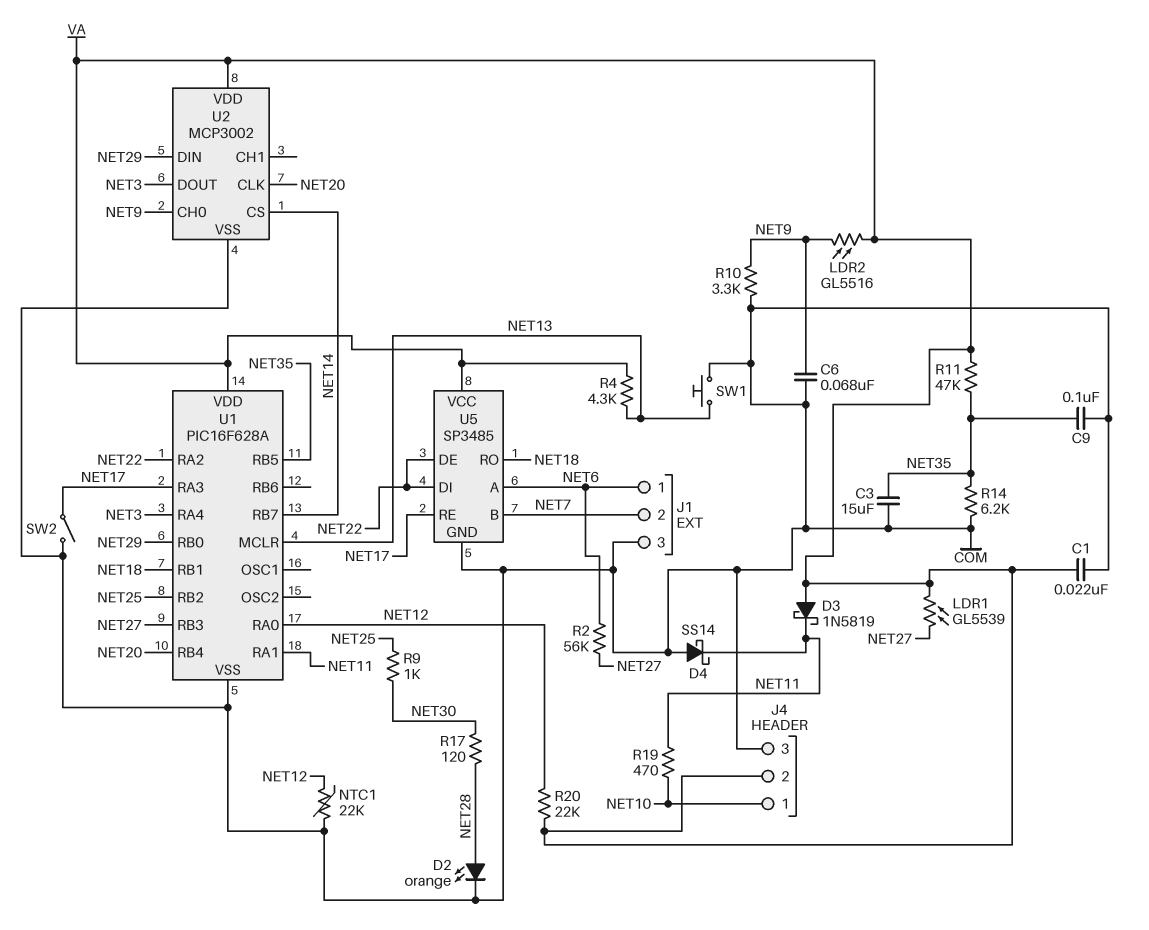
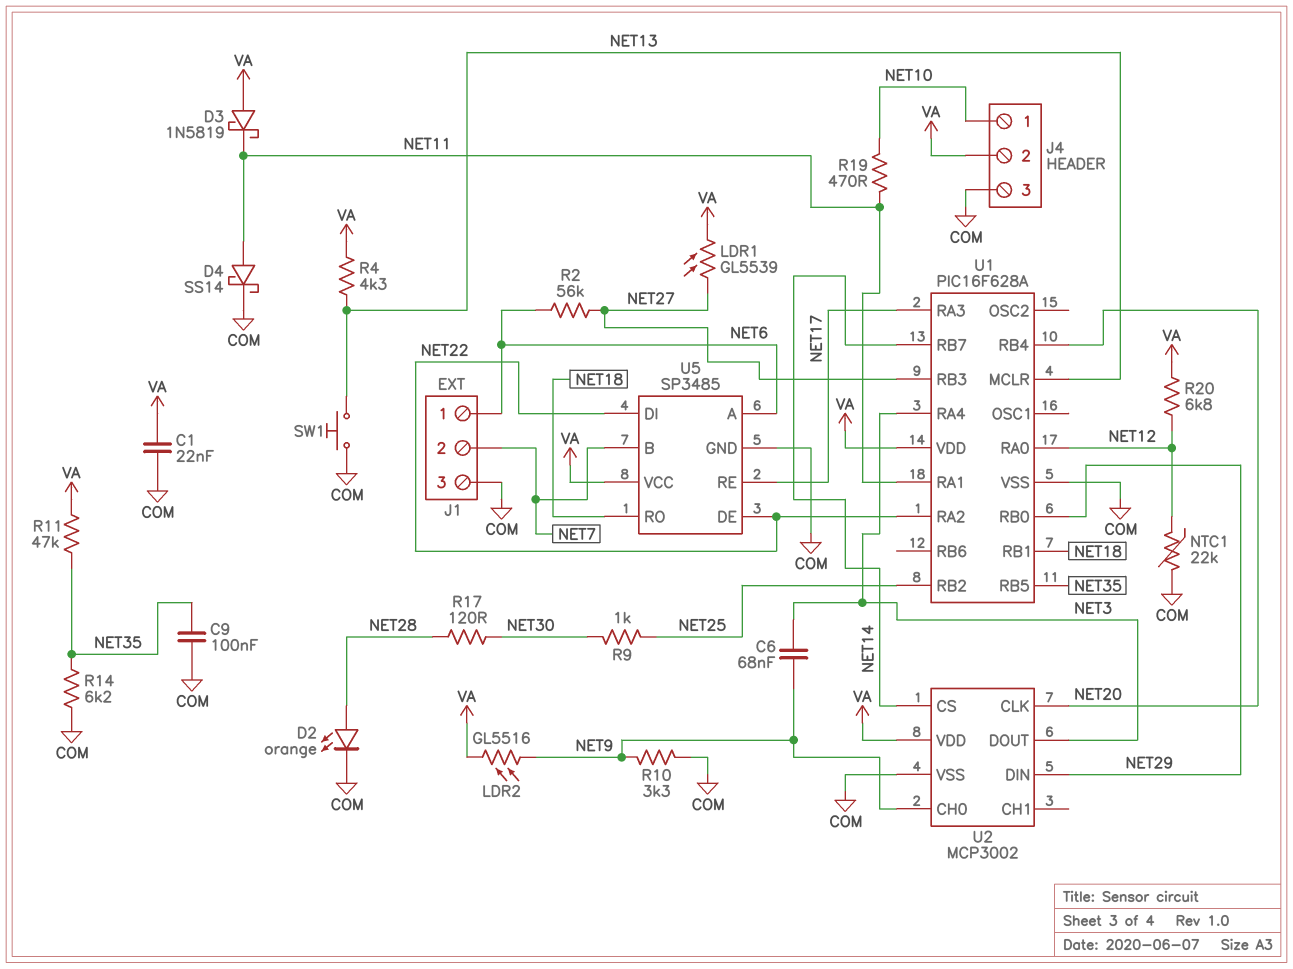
C3: 15uF (COM, NET35) -> none
C6: 68nF (COM, NET9) -> 68nF (NET3, NET9)
D4: schottky SS14 (A COM, K NET11) -> schottky SS14 (A NET11, K COM)
R20: 22k (NET12, VA) -> 6.8k (NET12, VA)
SW2: switch (COM, NET17) -> none

